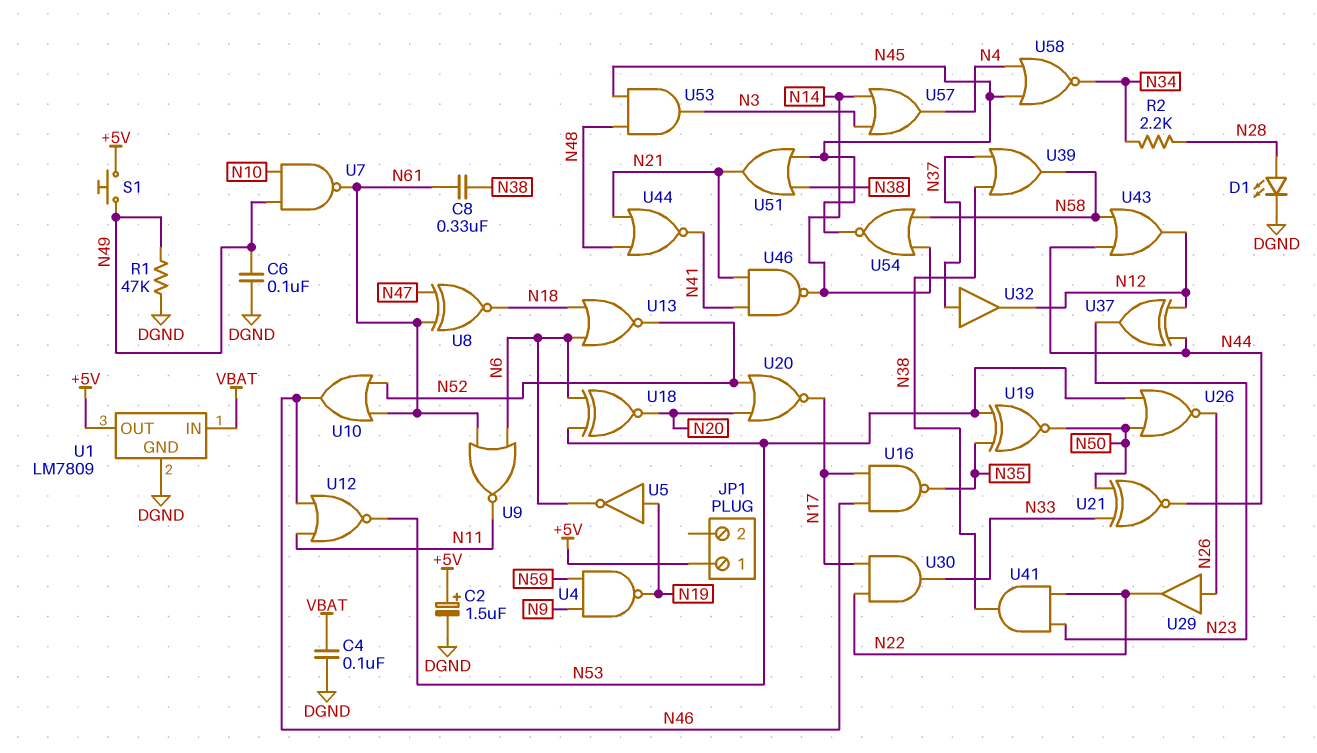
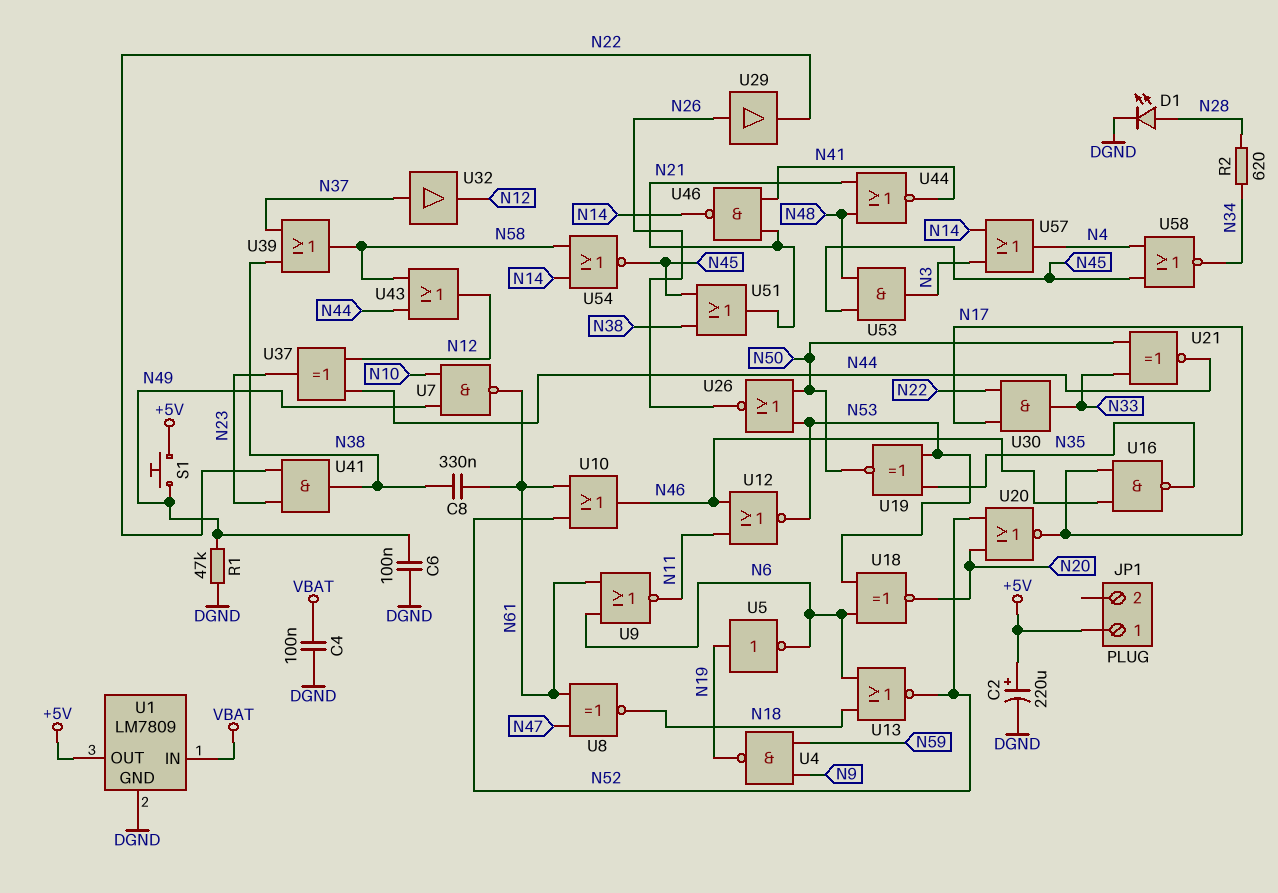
C2: 1.5uF (plus +5V, minus DGND) -> 220uF (plus +5V, minus DGND)
R2: 2.2k (N28, N34) -> 620 (N28, N34)

